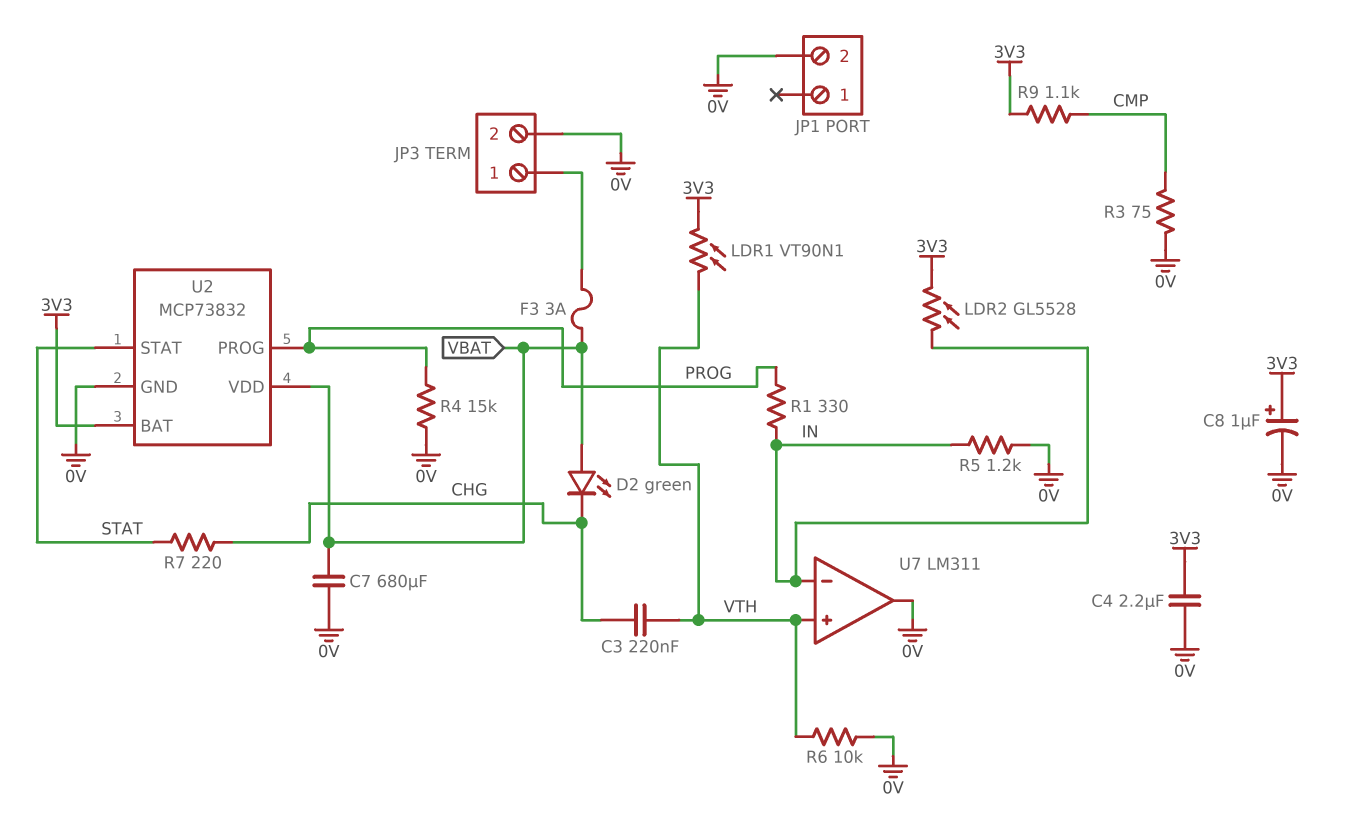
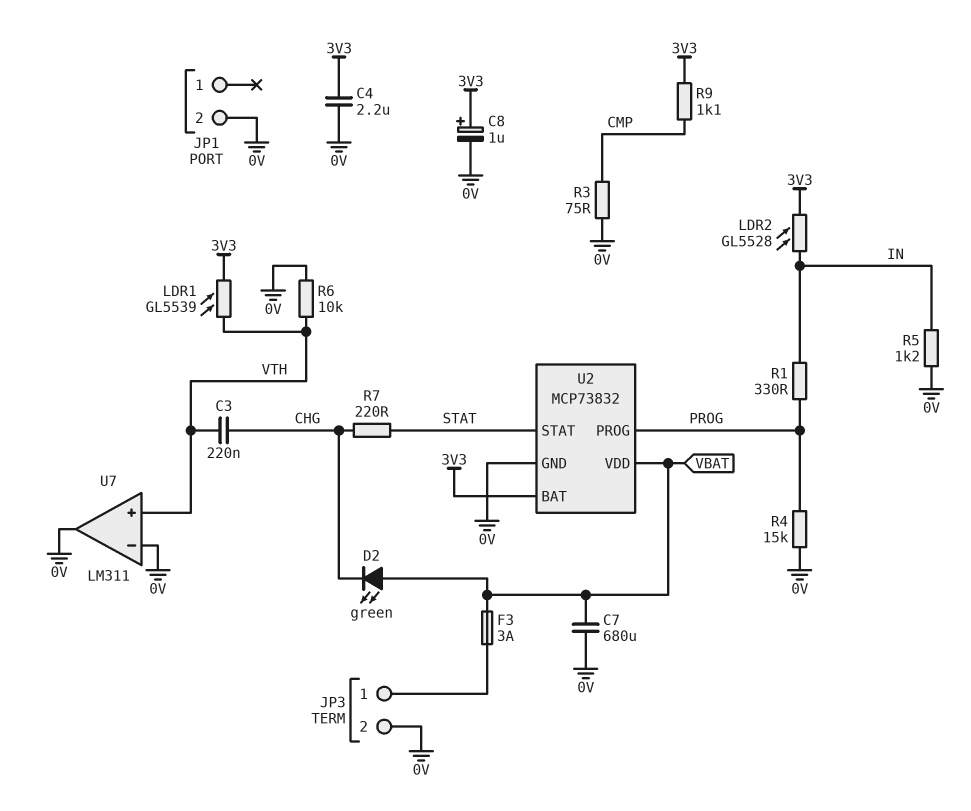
LDR1: VT90N1 (3V3, VTH) -> GL5539 (3V3, VTH)
U7 pin in-: IN -> 0V

